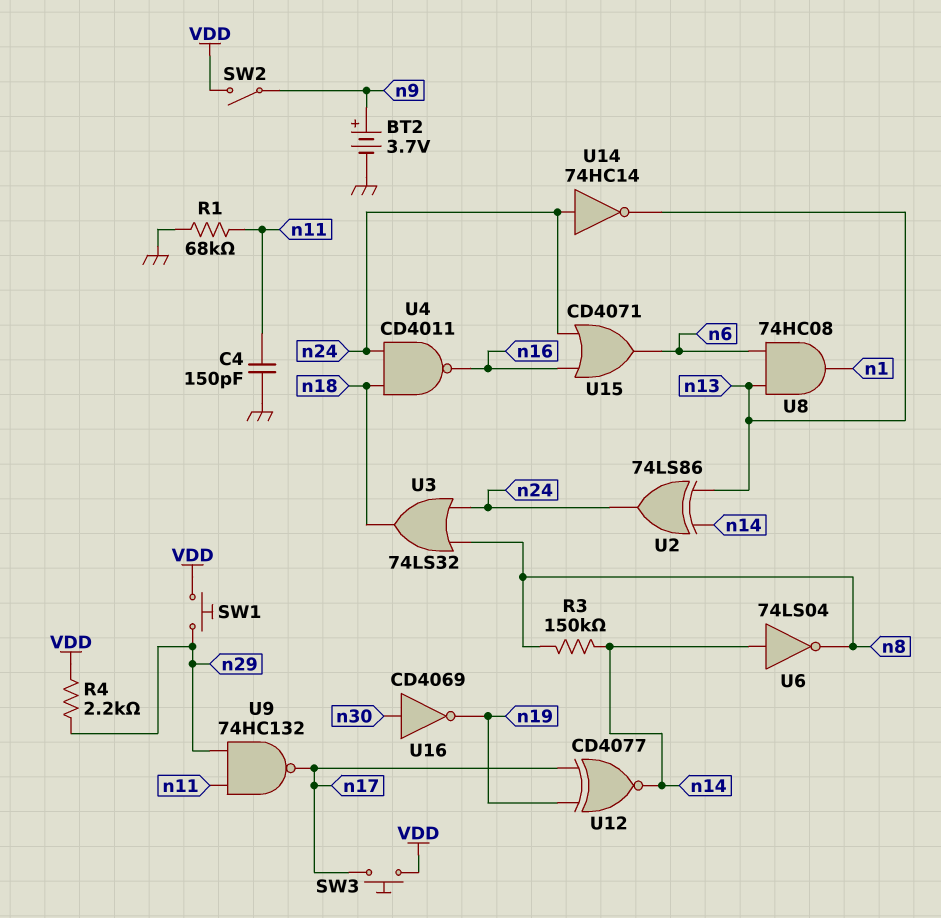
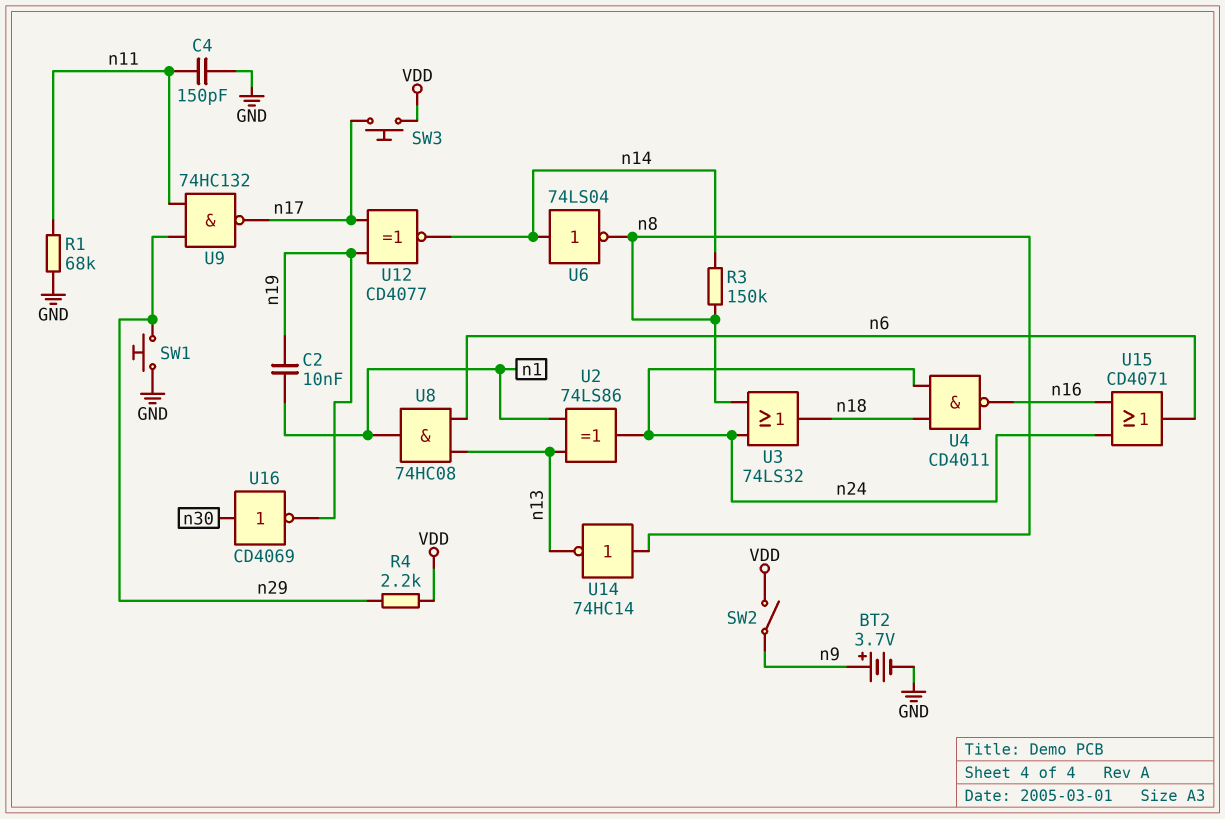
C2: none -> 10nF (n1, n19)
SW1: button (VDD, n29) -> button (GND, n29)
U2: XOR 74LS86 (in n13, in n14, out n24) -> XOR 74LS86 (in n1, in n13, out n24)
U14: NOT 74HC14 (in n24, out n13) -> NOT 74HC14 (in n8, out n13)

